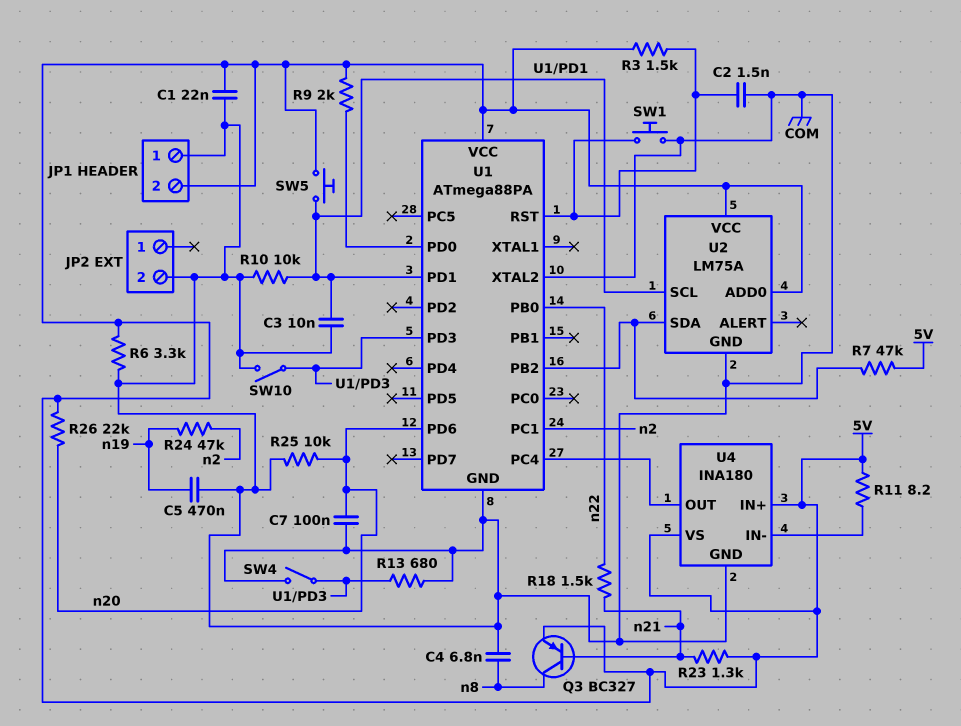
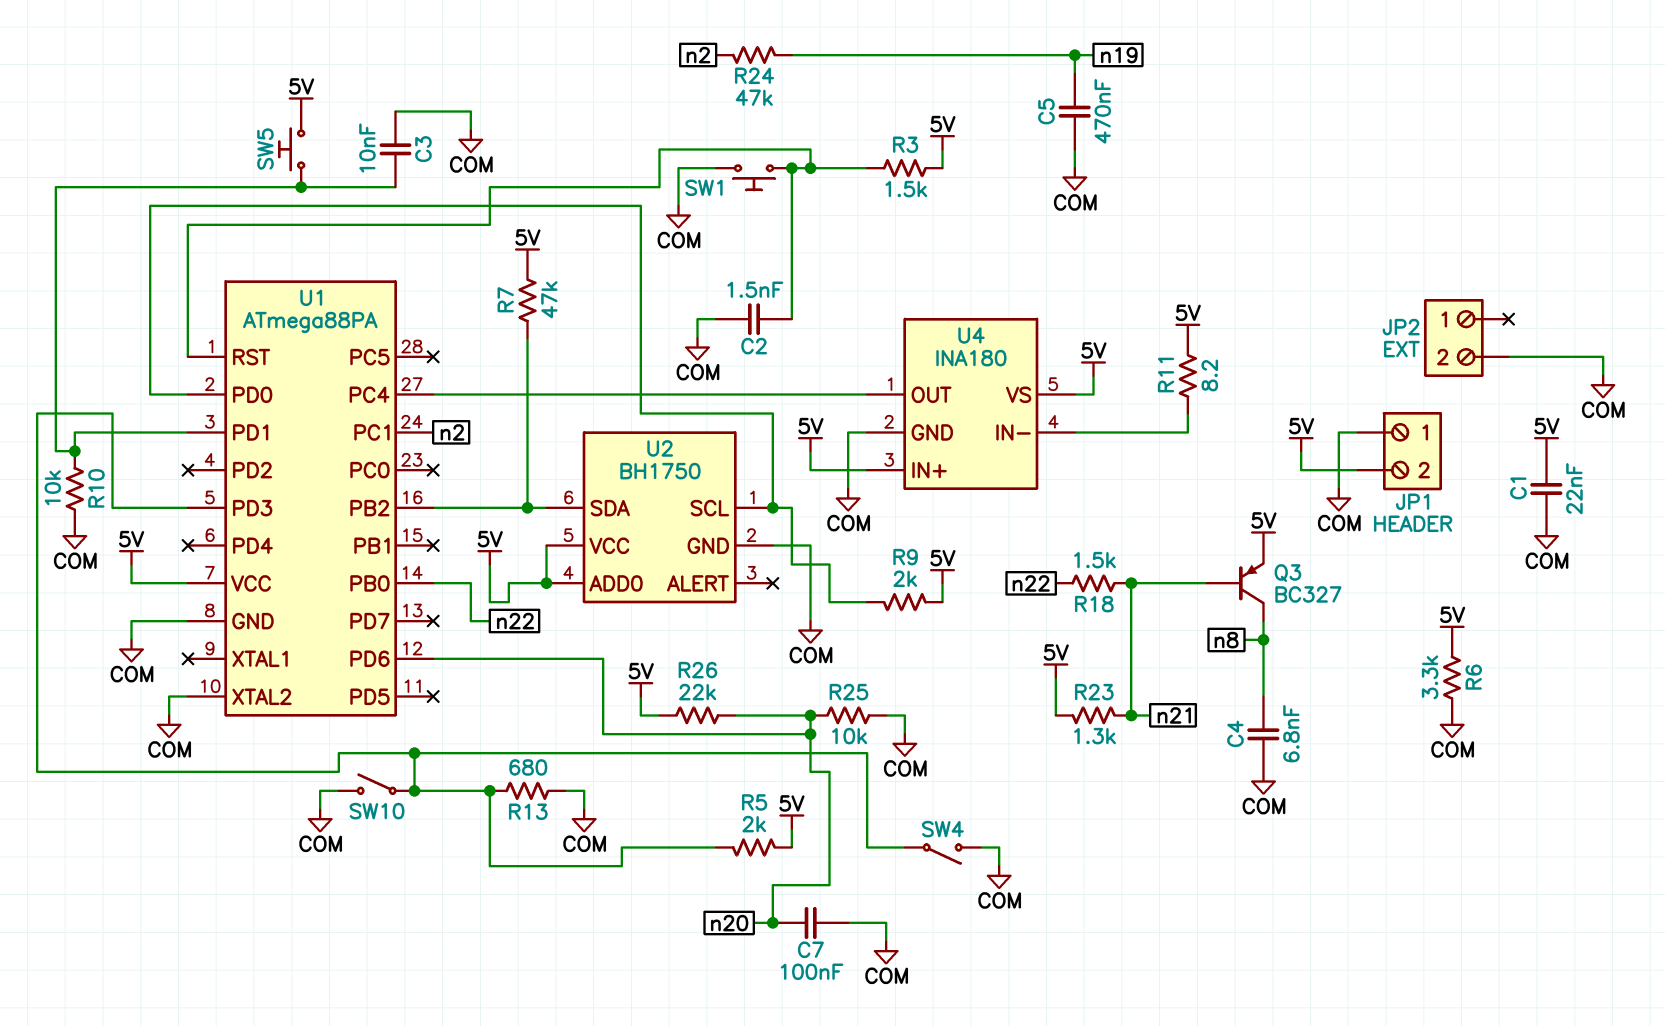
R5: none -> 2k (5V, U1/PD3)
U2: LM75A -> BH1750
U2 pin SCL: U1/PD1 -> U1/PD0

